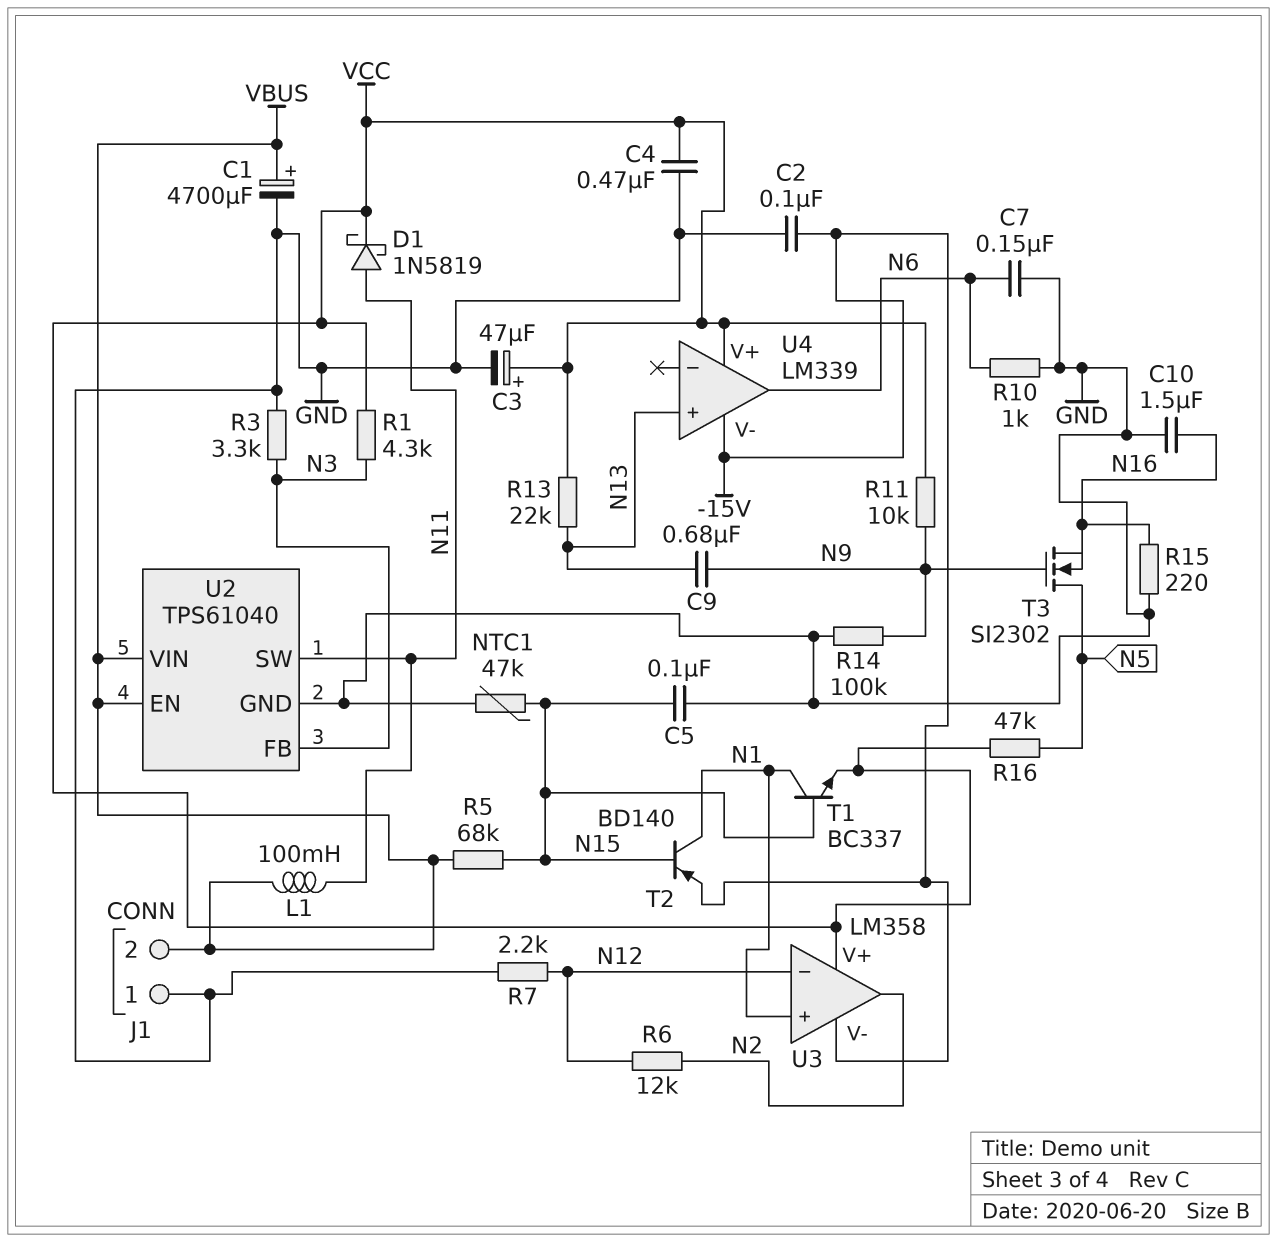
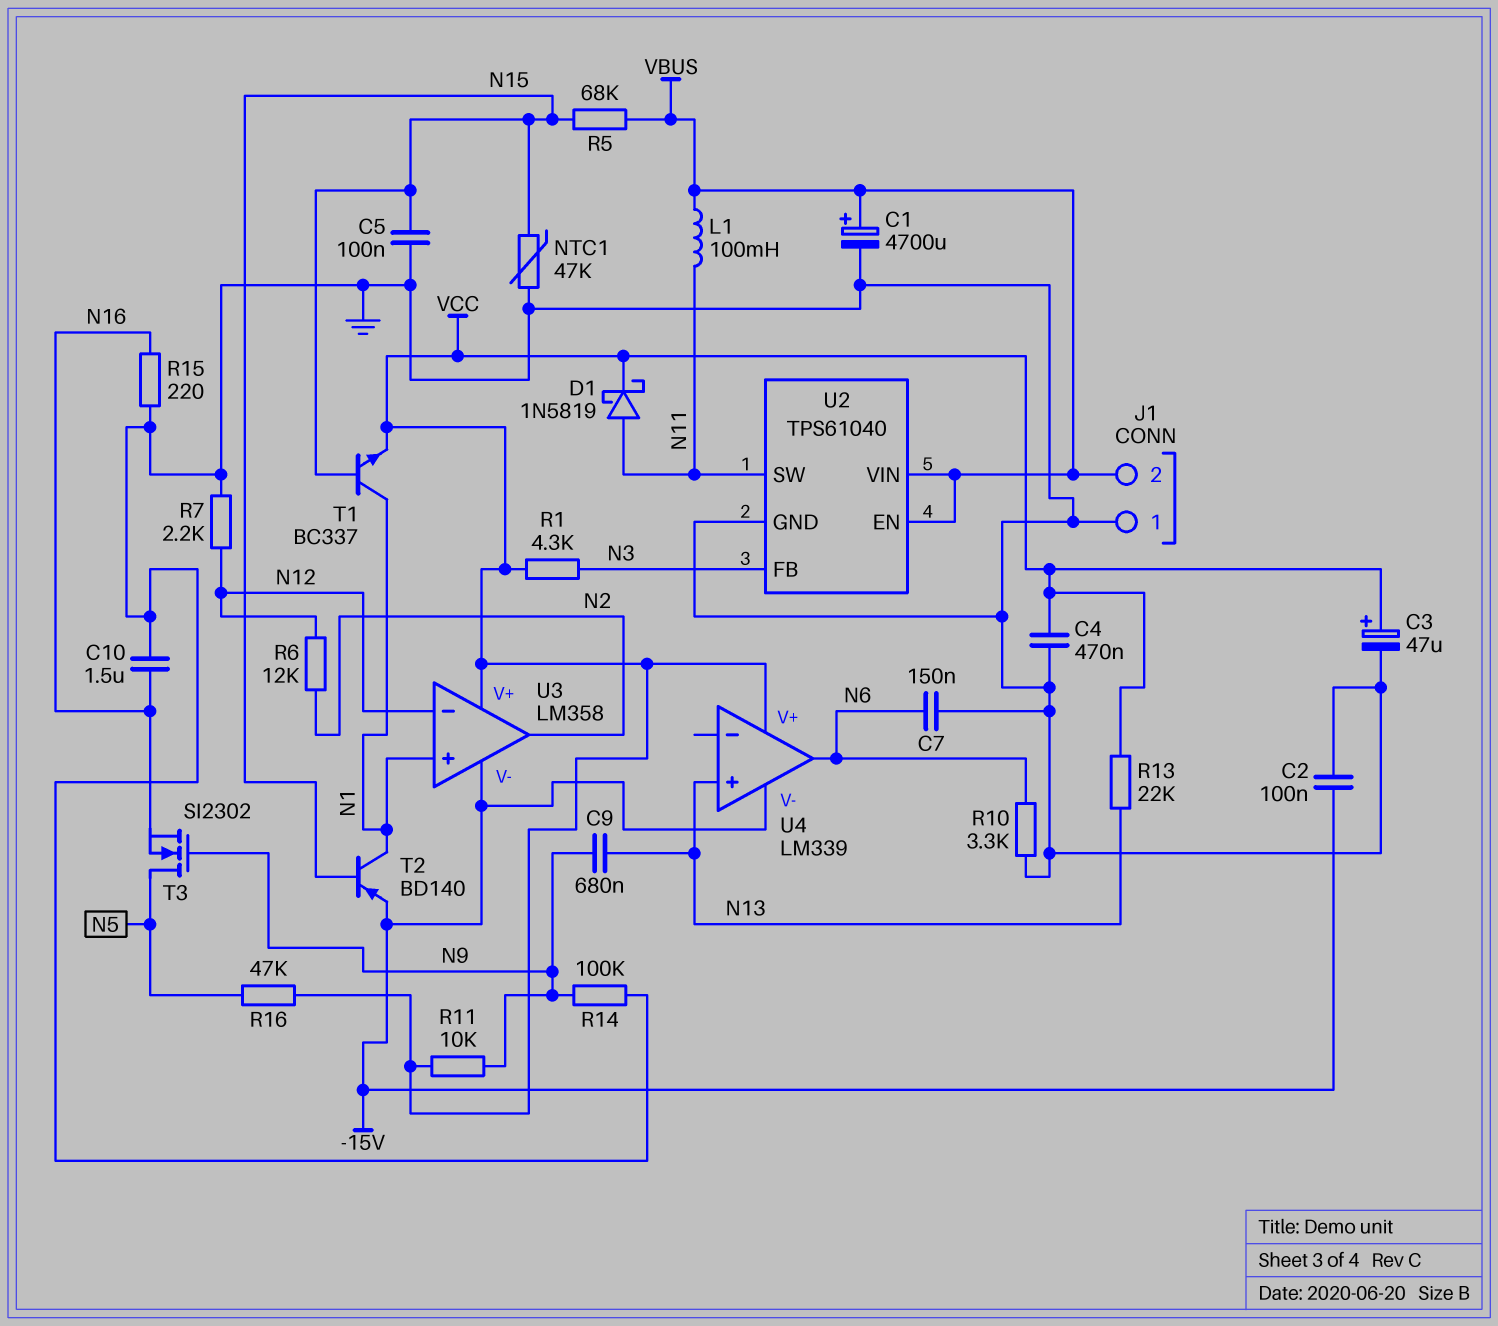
R3: 3.3k (GND, N3) -> none
R10: 1k (GND, N6) -> 3.3k (GND, N6)

